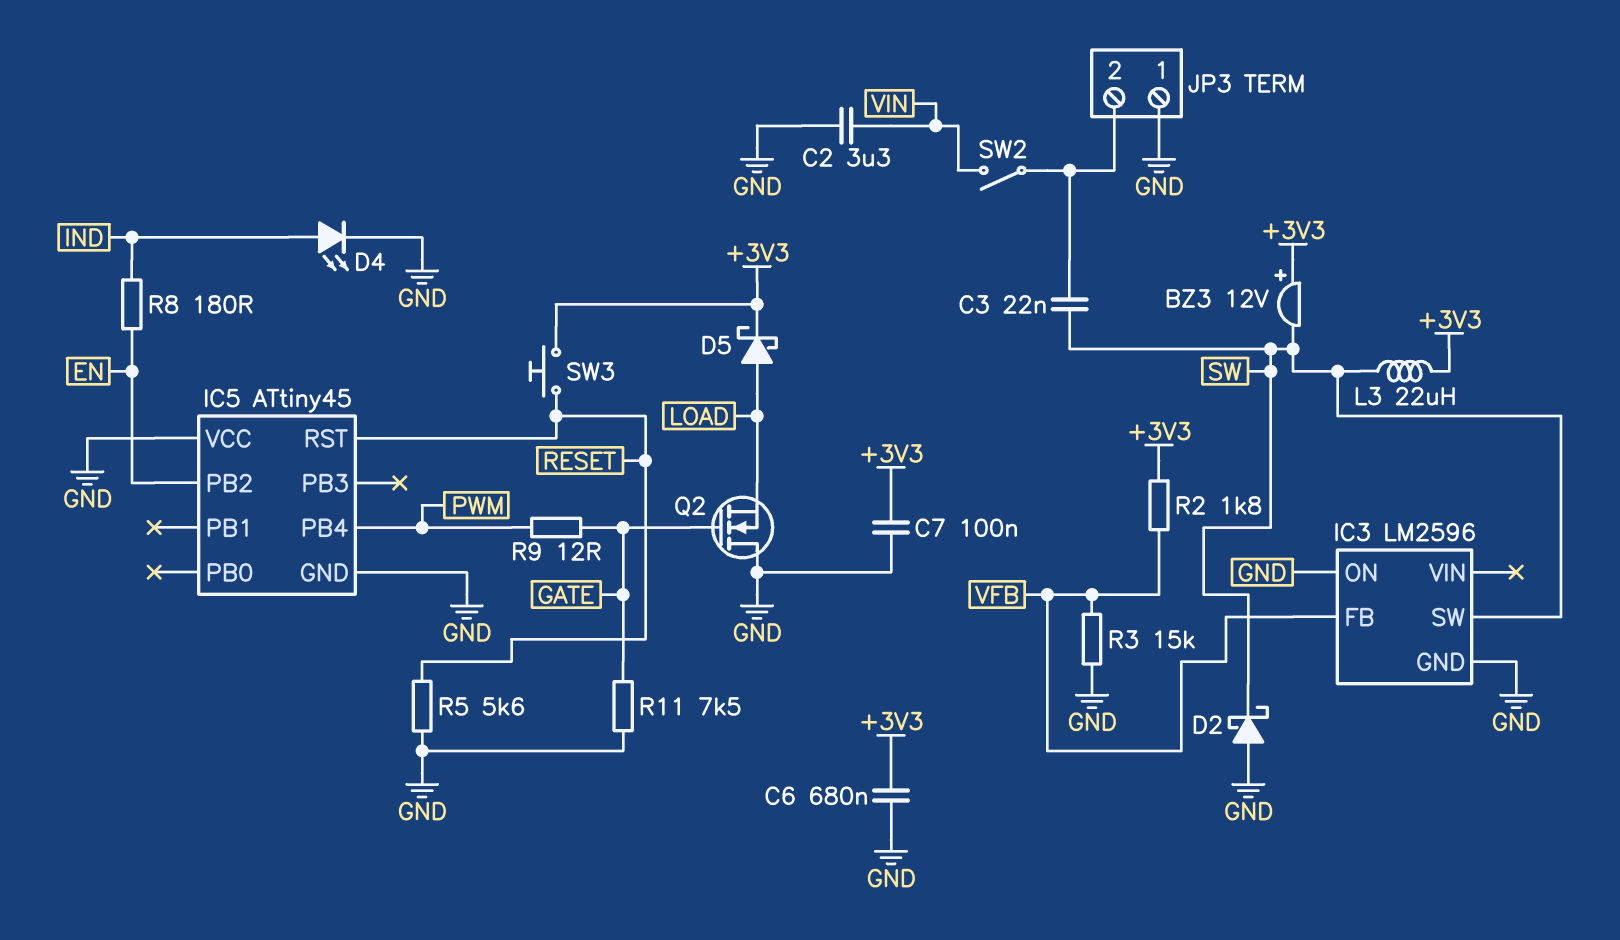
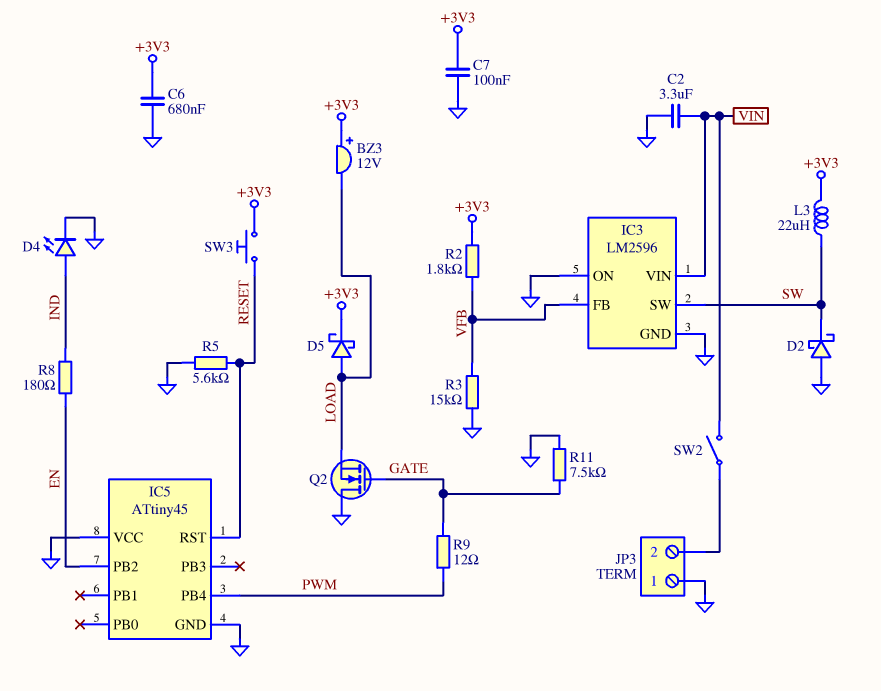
BZ3: buzzer 12V (plus +3V3, minus SW) -> buzzer 12V (plus +3V3, minus LOAD)
C3: 22nF (JP3/2, SW) -> none
IC3 pin VIN: none -> VIN

